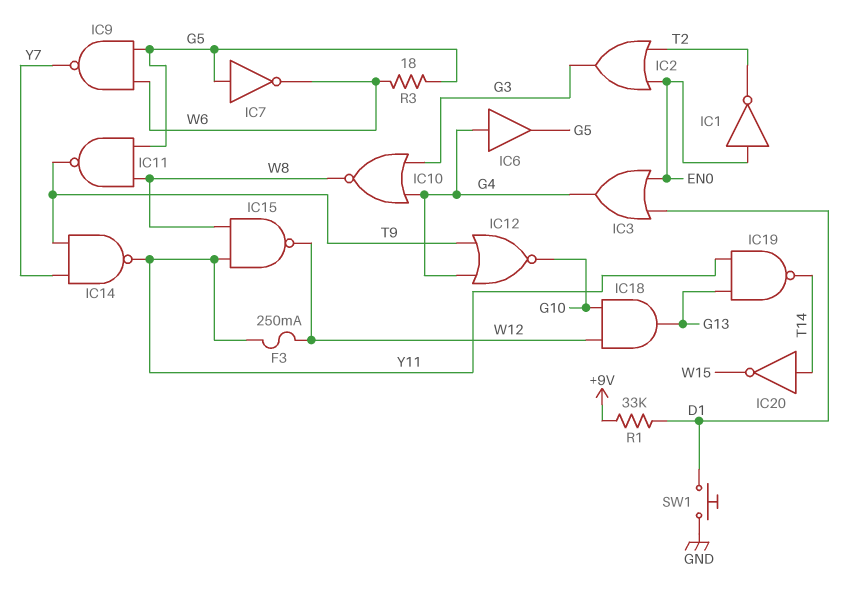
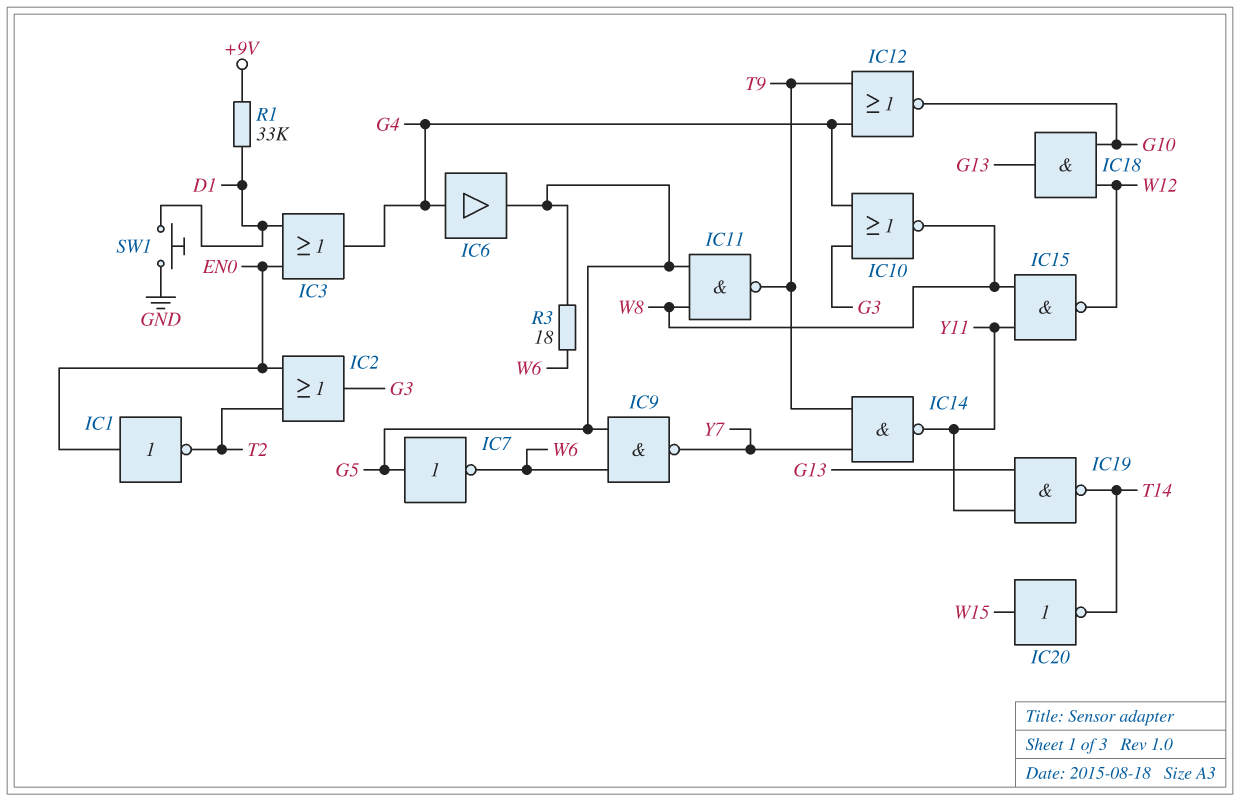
F3: 250mA (W12, Y11) -> none
IC20: NOT (in T14, out W15) -> NOT (in W15, out T14)

